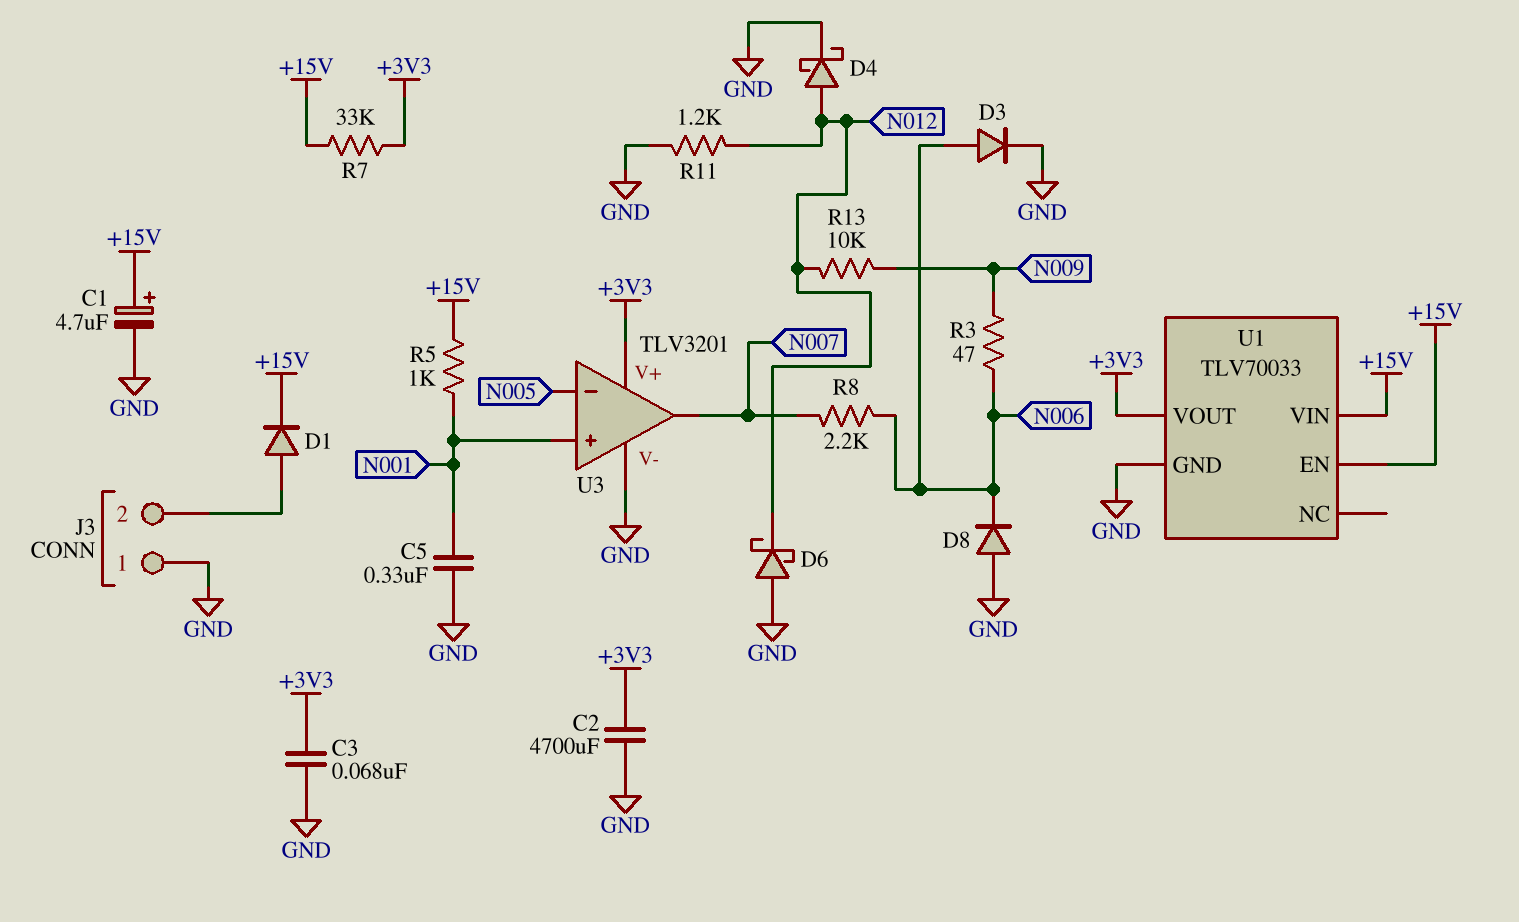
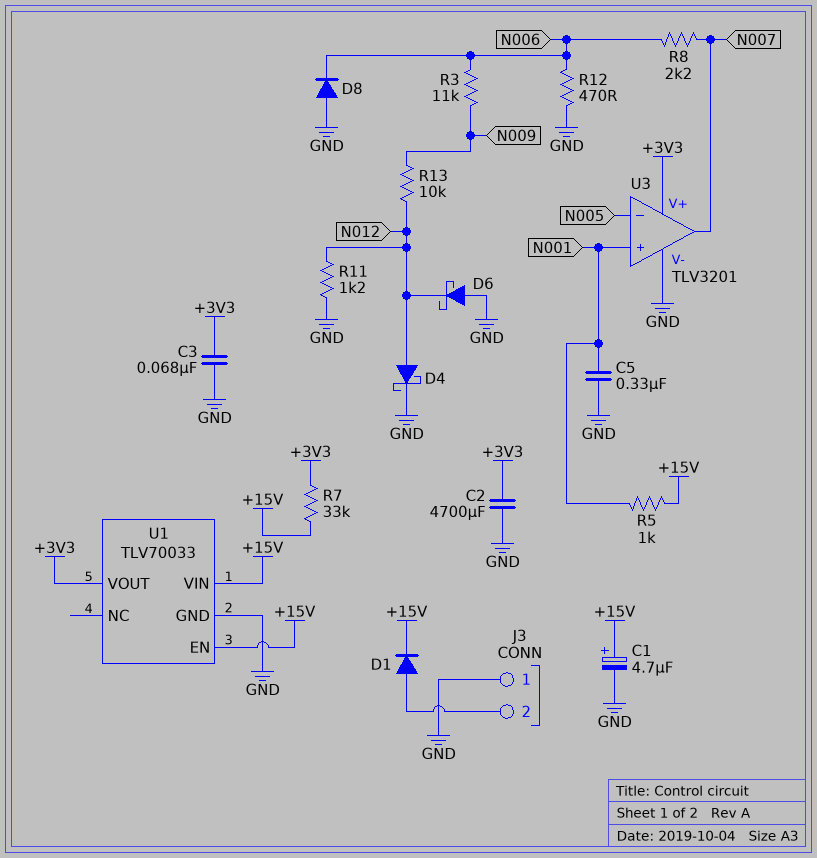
D3: diode (A N006, K GND) -> none
R3: 47 (N006, N009) -> 11k (N006, N009)
R12: none -> 470 (GND, N006)

